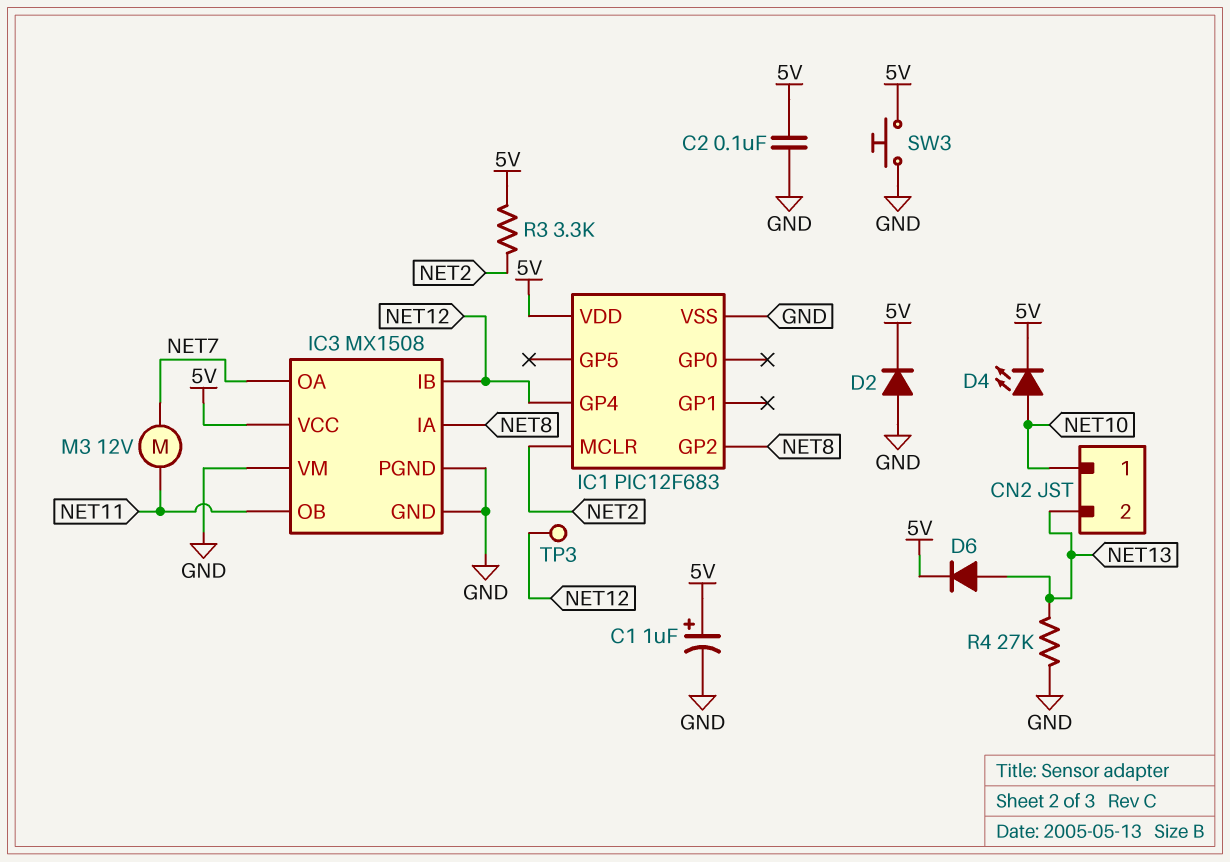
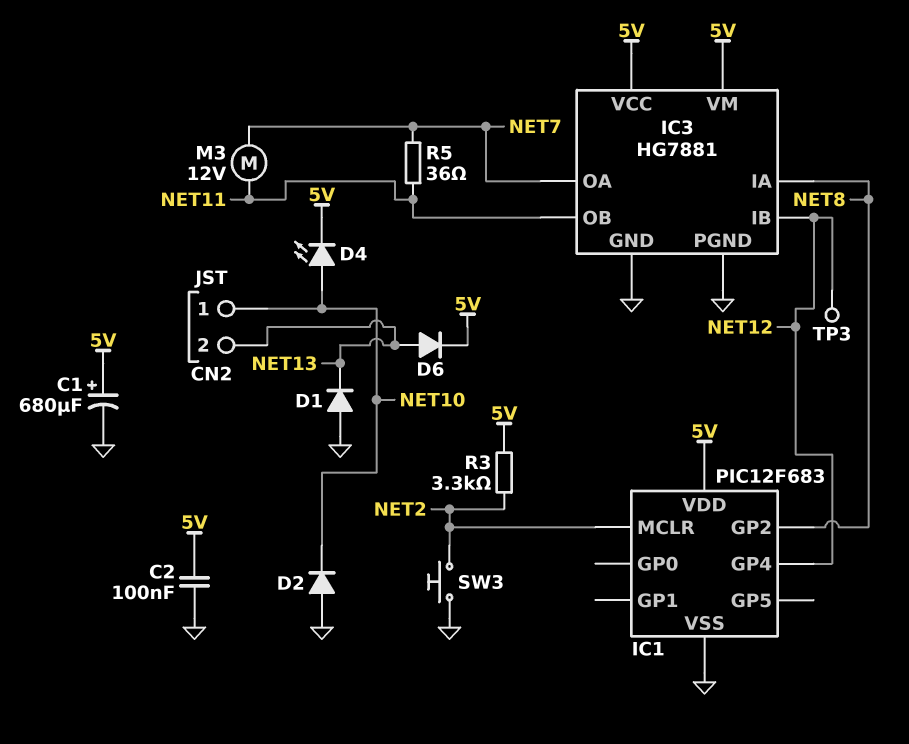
C1: 1uF (plus 5V, minus GND) -> 680uF (plus 5V, minus GND)
D1: none -> diode (A GND, K NET13)
D2: diode (A GND, K 5V) -> diode (A GND, K NET10)
IC3: MX1508 -> HG7881
IC3 pin VM: GND -> 5V
R4: 27k (GND, NET13) -> none
R5: none -> 36 (NET7, NET11)
SW3: button (5V, GND) -> button (GND, NET2)

